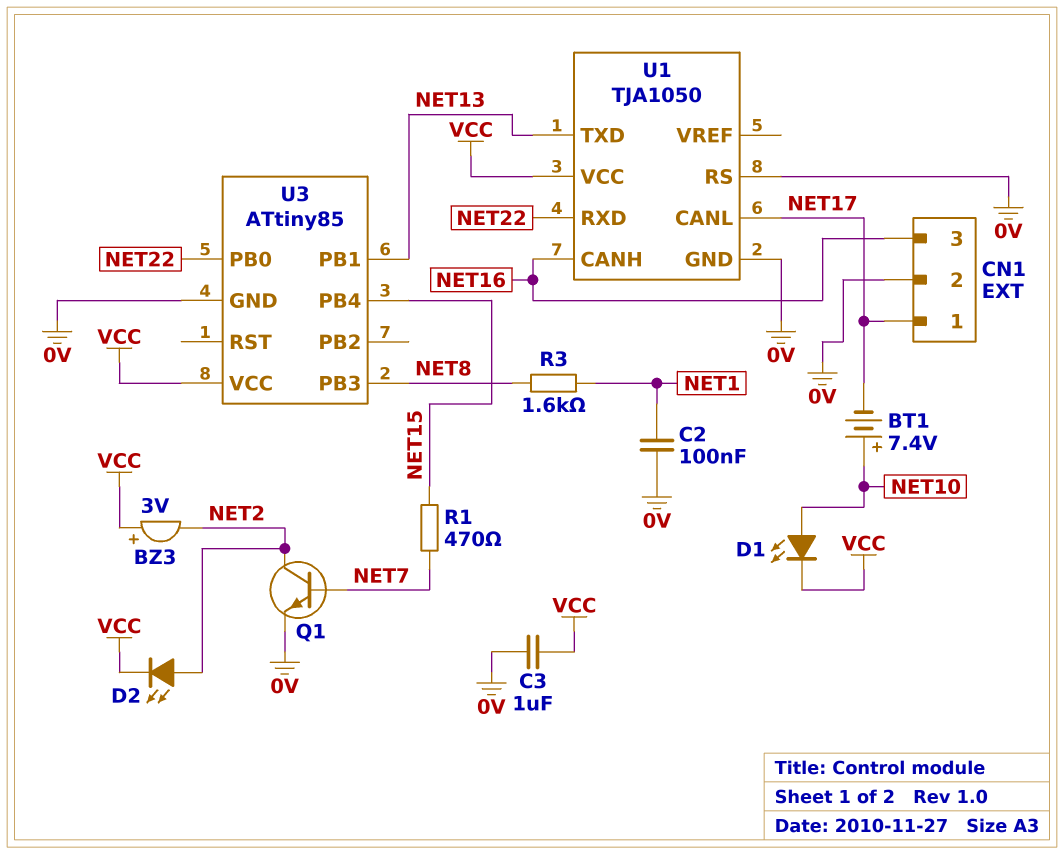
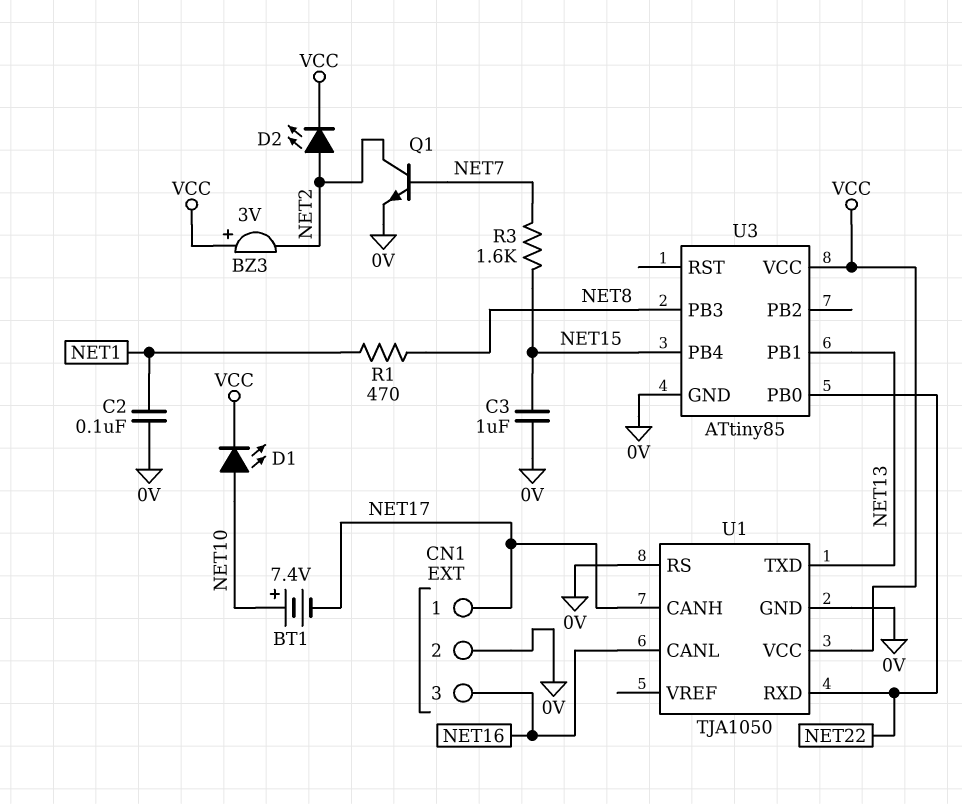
C3: 1uF (0V, VCC) -> 1uF (0V, NET15)
R1: 470 (NET7, NET15) -> 470 (NET1, NET8)
R3: 1.6k (NET1, NET8) -> 1.6k (NET7, NET15)
U1 pin CANH: NET16 -> NET17
U1 pin CANL: NET17 -> NET16

